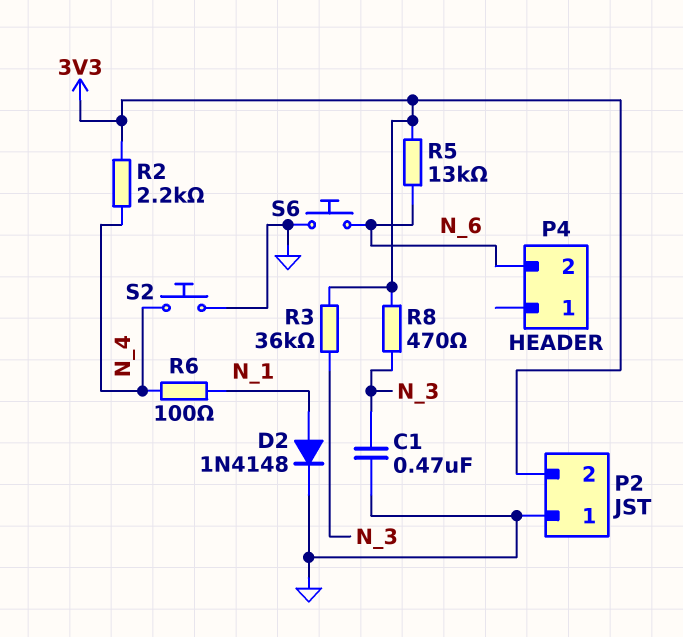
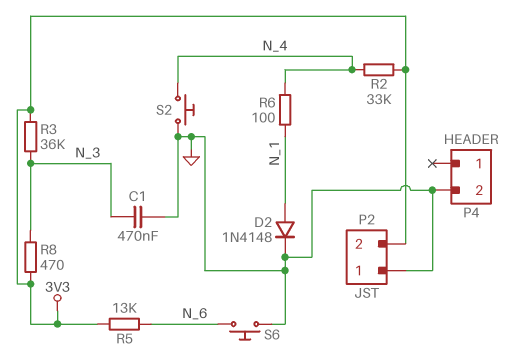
P4 pin 2: N_6 -> GND
R2: 2.2k (3V3, N_4) -> 33k (3V3, N_4)

